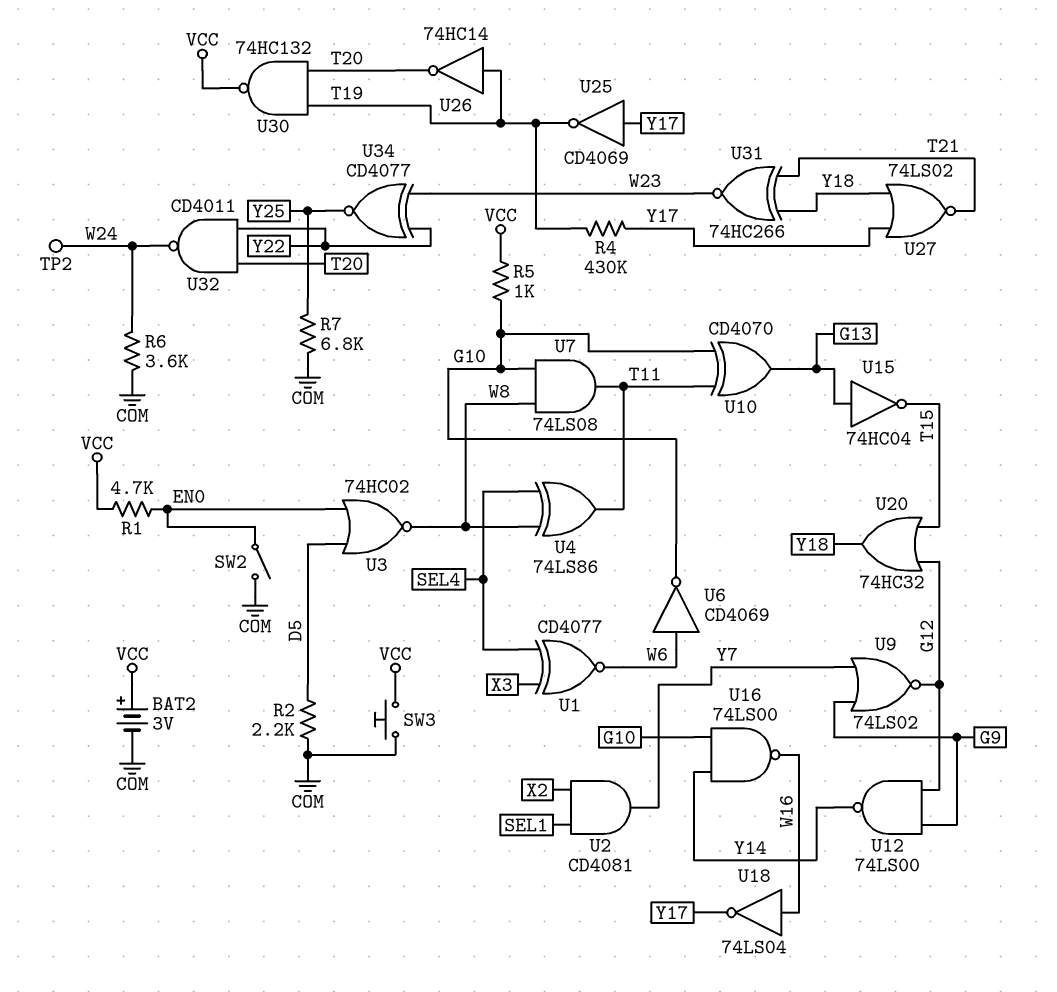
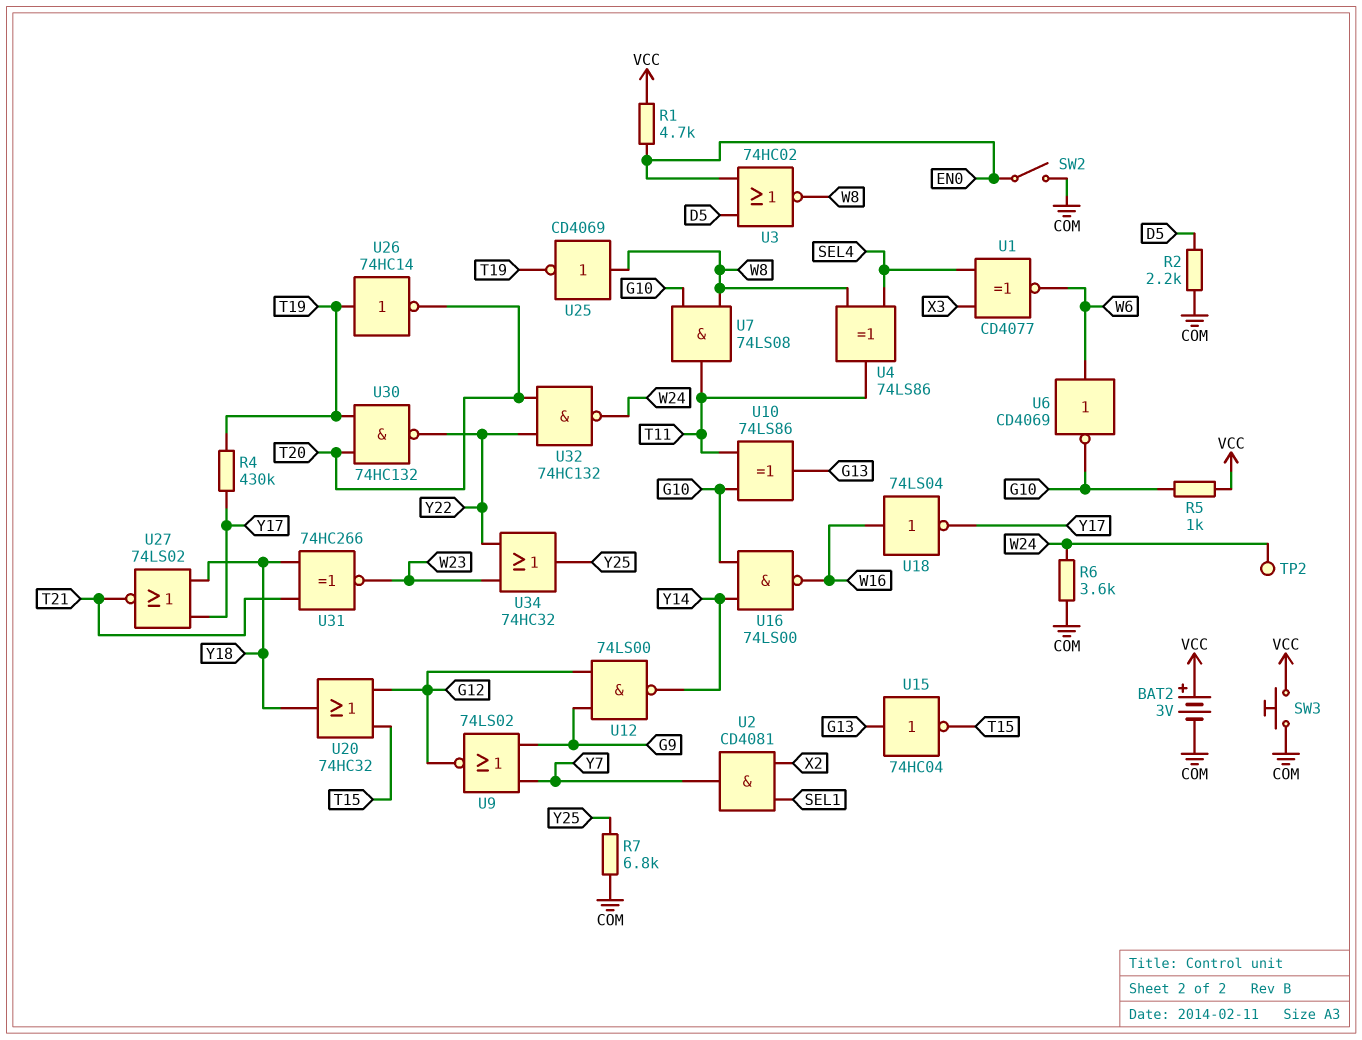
U10: XOR CD4070 (in G10, in T11, out G13) -> XOR 74LS86 (in G10, in T11, out G13)
U25: NOT CD4069 (in Y17, out T19) -> NOT CD4069 (in W8, out T19)
U30: NAND 74HC132 (in T19, in T20, out VCC) -> NAND 74HC132 (in T19, in T20, out Y22)
U32: NAND CD4011 (in T20, in Y22, out W24) -> NAND 74HC132 (in T20, in Y22, out W24)
U34: XNOR CD4077 (in W23, in Y22, out Y25) -> OR 74HC32 (in W23, in Y22, out Y25)

